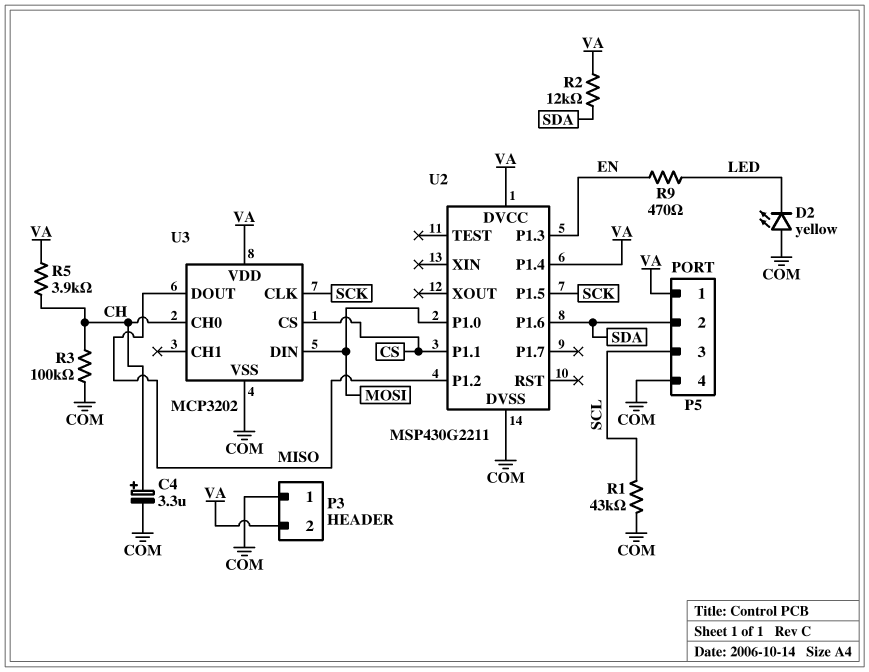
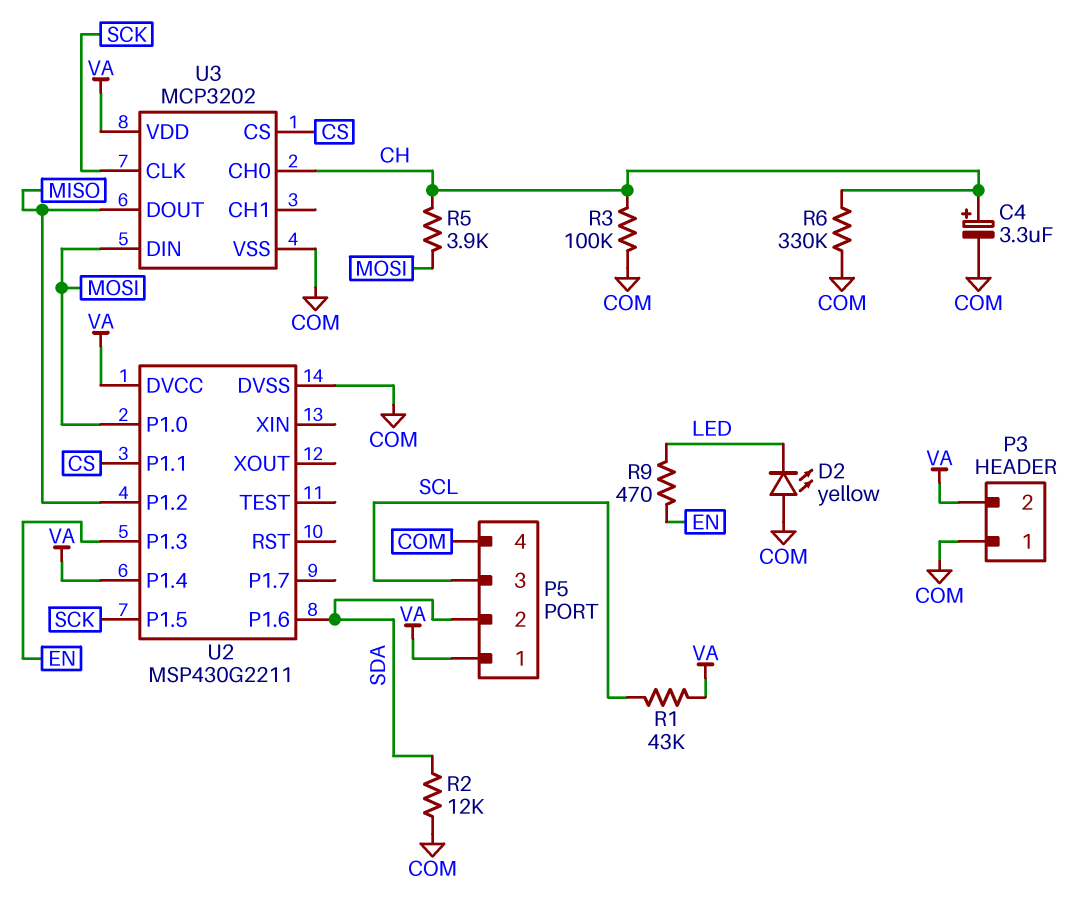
R1: 43k (COM, SCL) -> 43k (SCL, VA)
R2: 12k (SDA, VA) -> 12k (COM, SDA)
R5: 3.9k (CH, VA) -> 3.9k (CH, MOSI)
R6: none -> 330k (CH, COM)

